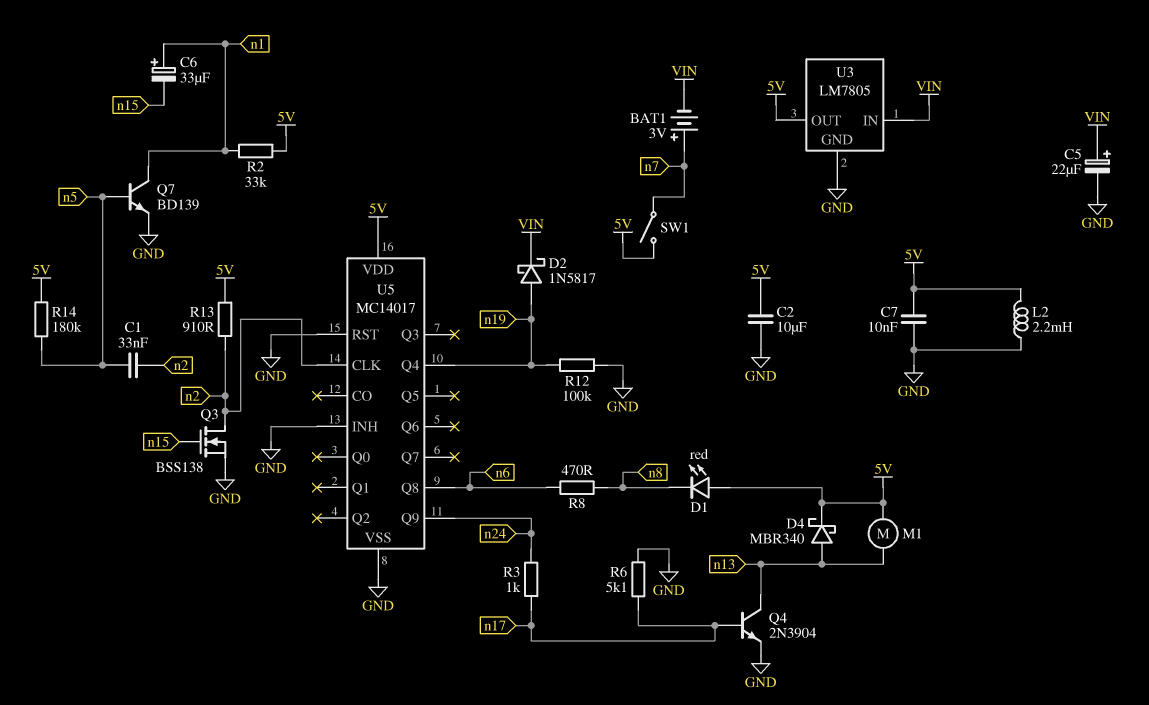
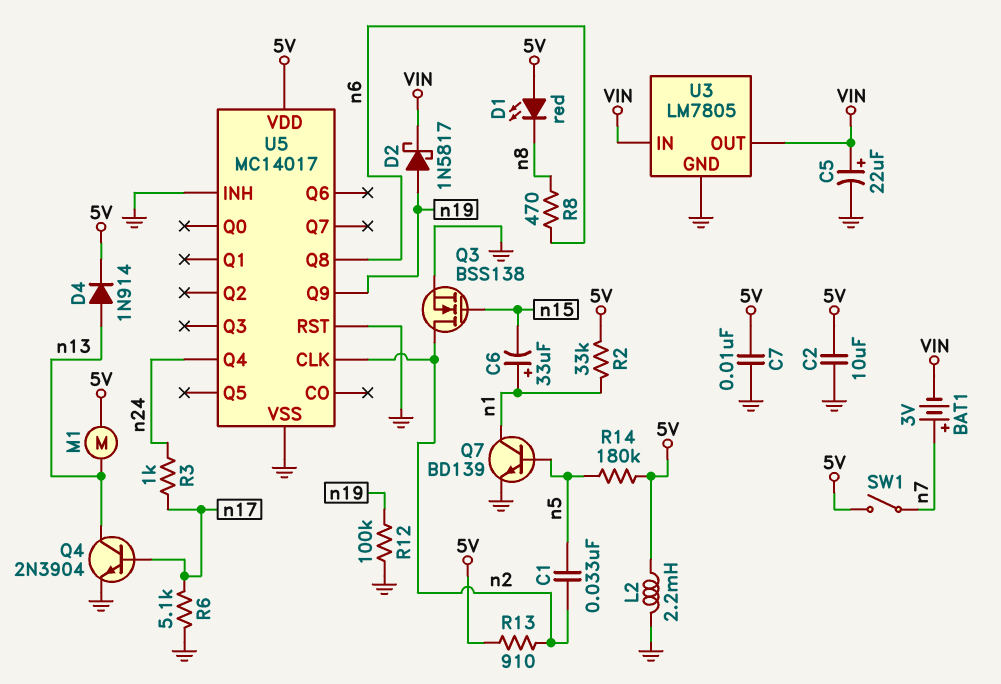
D4: schottky MBR340 (A n13, K 5V) -> diode 1N914 (A n13, K 5V)
U3 pin OUT: 5V -> VIN
U5 pin Q4: n19 -> n24
U5 pin Q9: n24 -> n19

